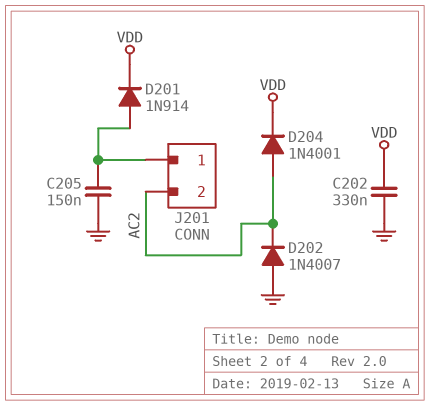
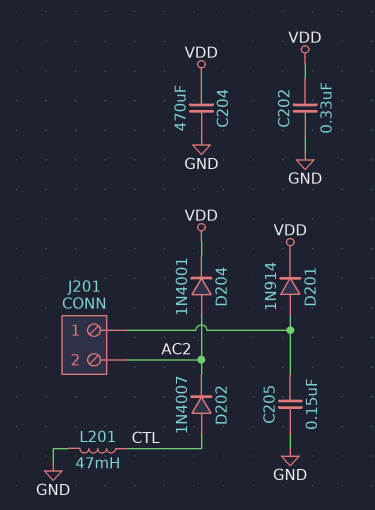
C204: none -> 470uF (GND, VDD)
D202: diode 1N4007 (A GND, K AC2) -> diode 1N4007 (A CTL, K AC2)
L201: none -> 47mH (CTL, GND)

